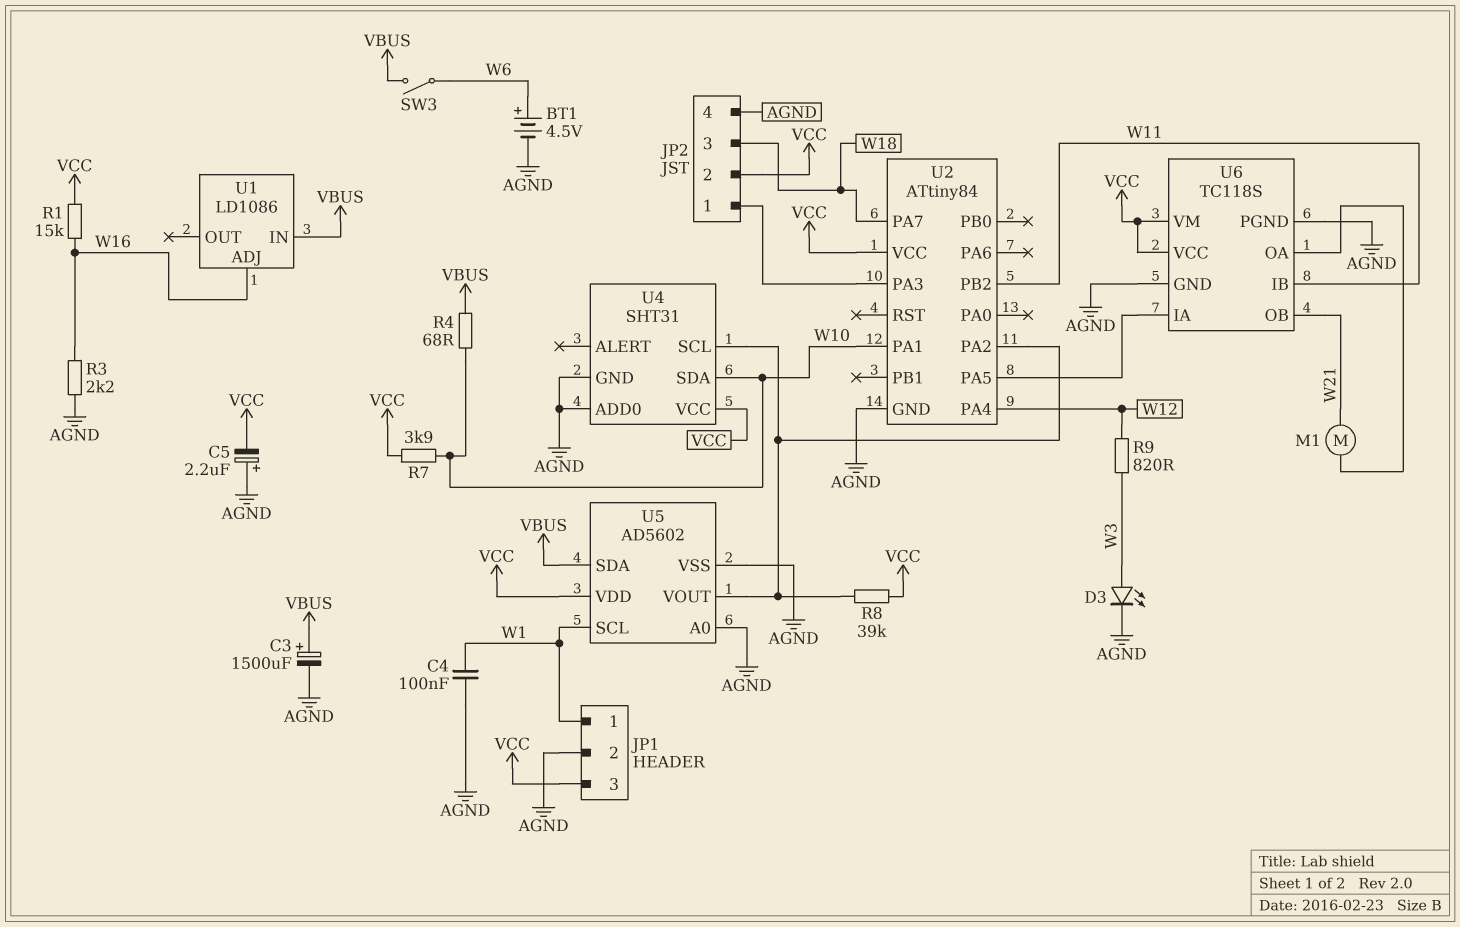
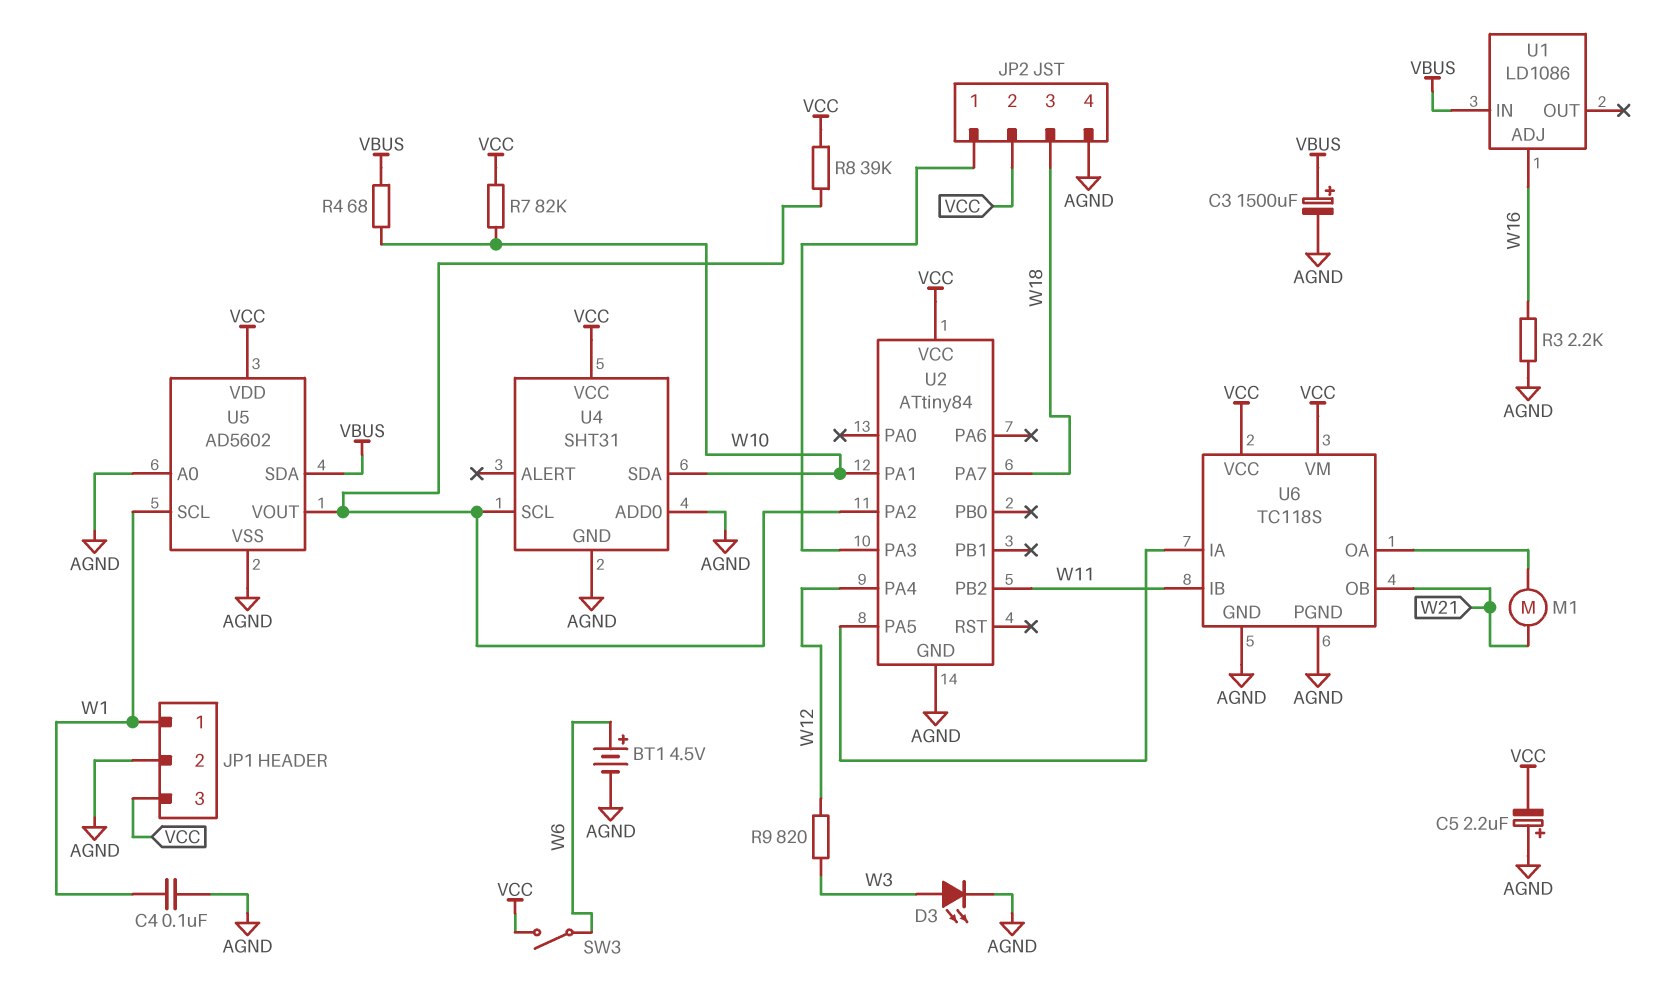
R1: 15k (VCC, W16) -> none
R7: 3.9k (VCC, W10) -> 82k (VCC, W10)
SW3: switch (VBUS, W6) -> switch (VCC, W6)

